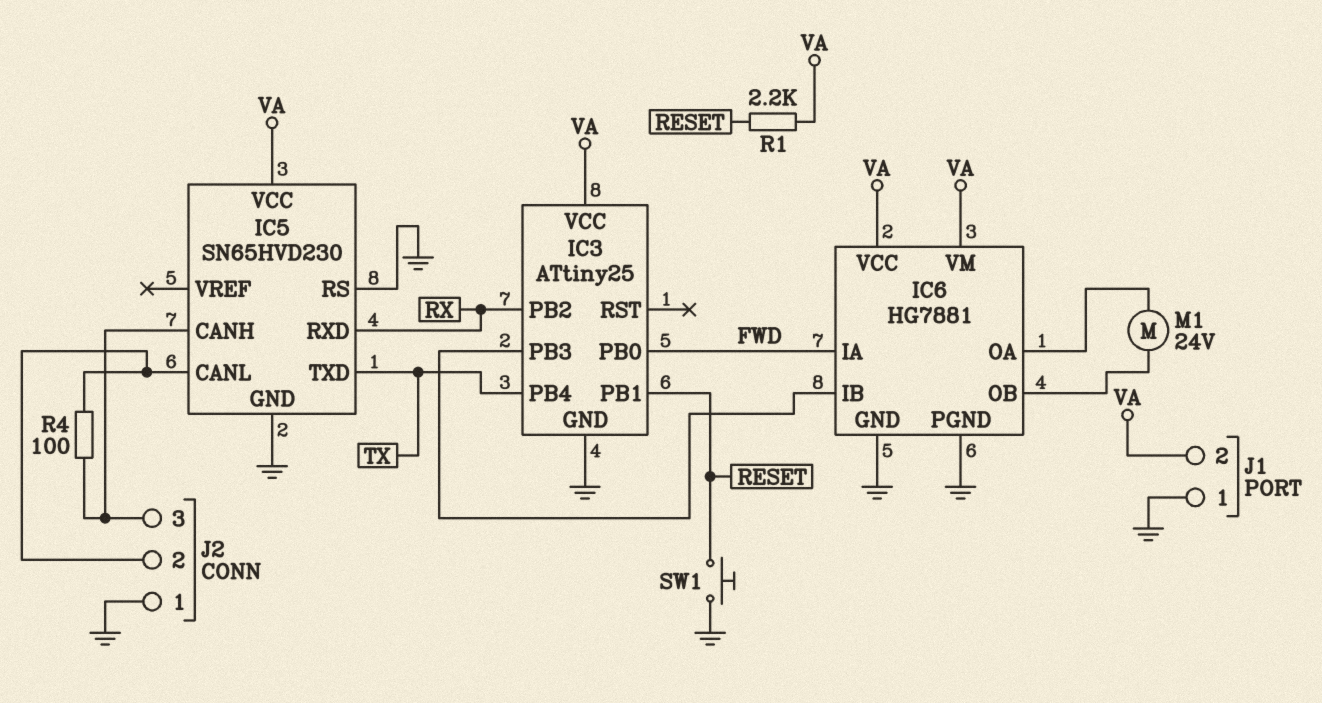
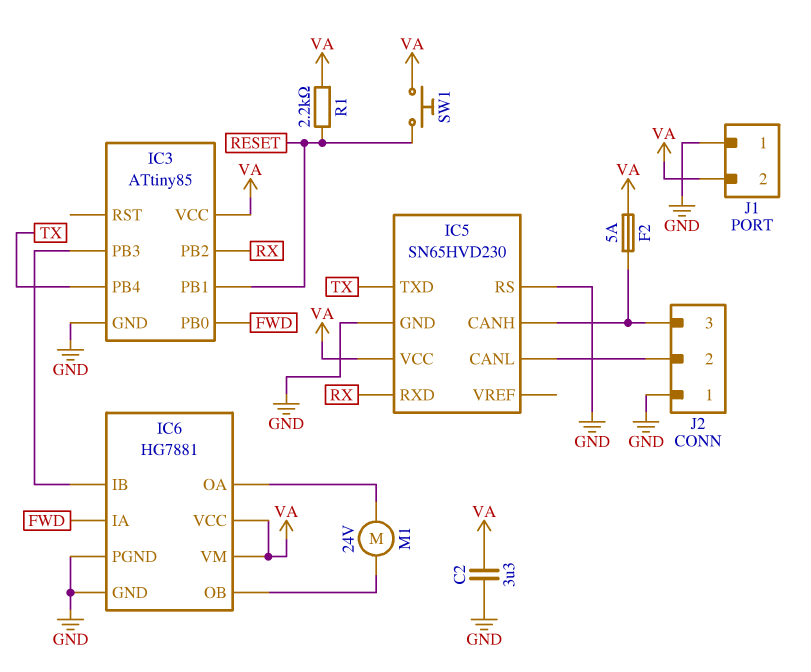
C2: none -> 3.3uF (GND, VA)
F2: none -> 5A (IC5/CANH, VA)
IC3: ATtiny25 -> ATtiny85
R4: 100 (IC5/CANH, IC5/CANL) -> none
SW1: button (GND, RESET) -> button (RESET, VA)

